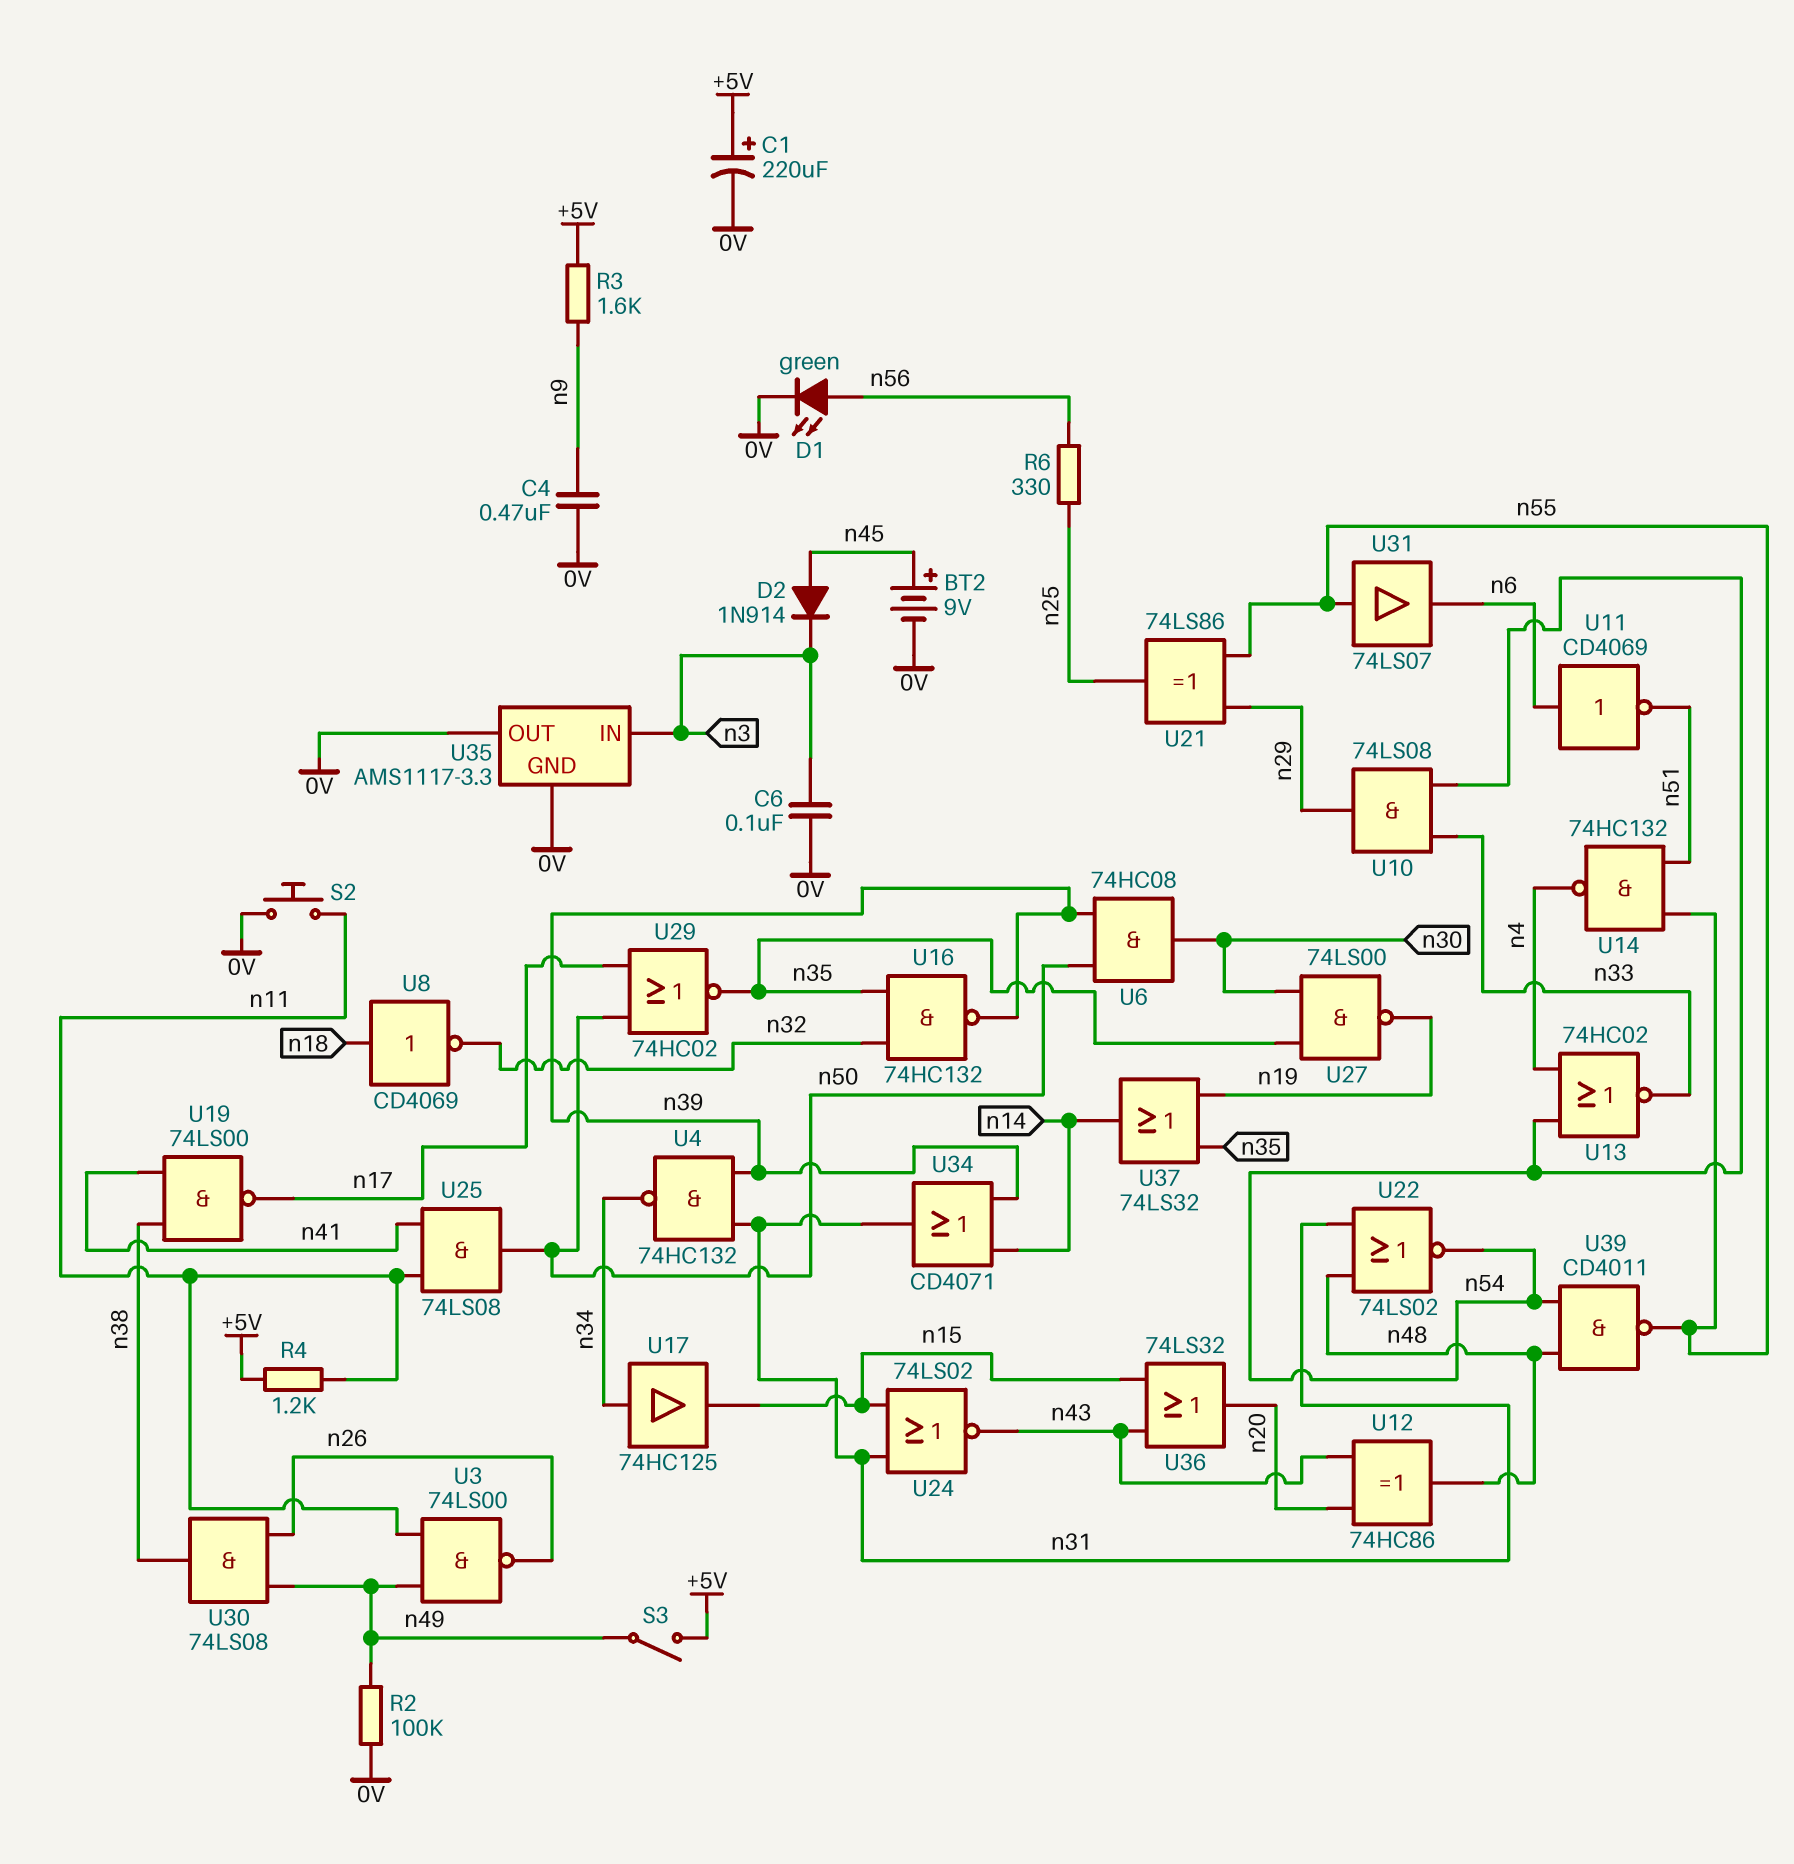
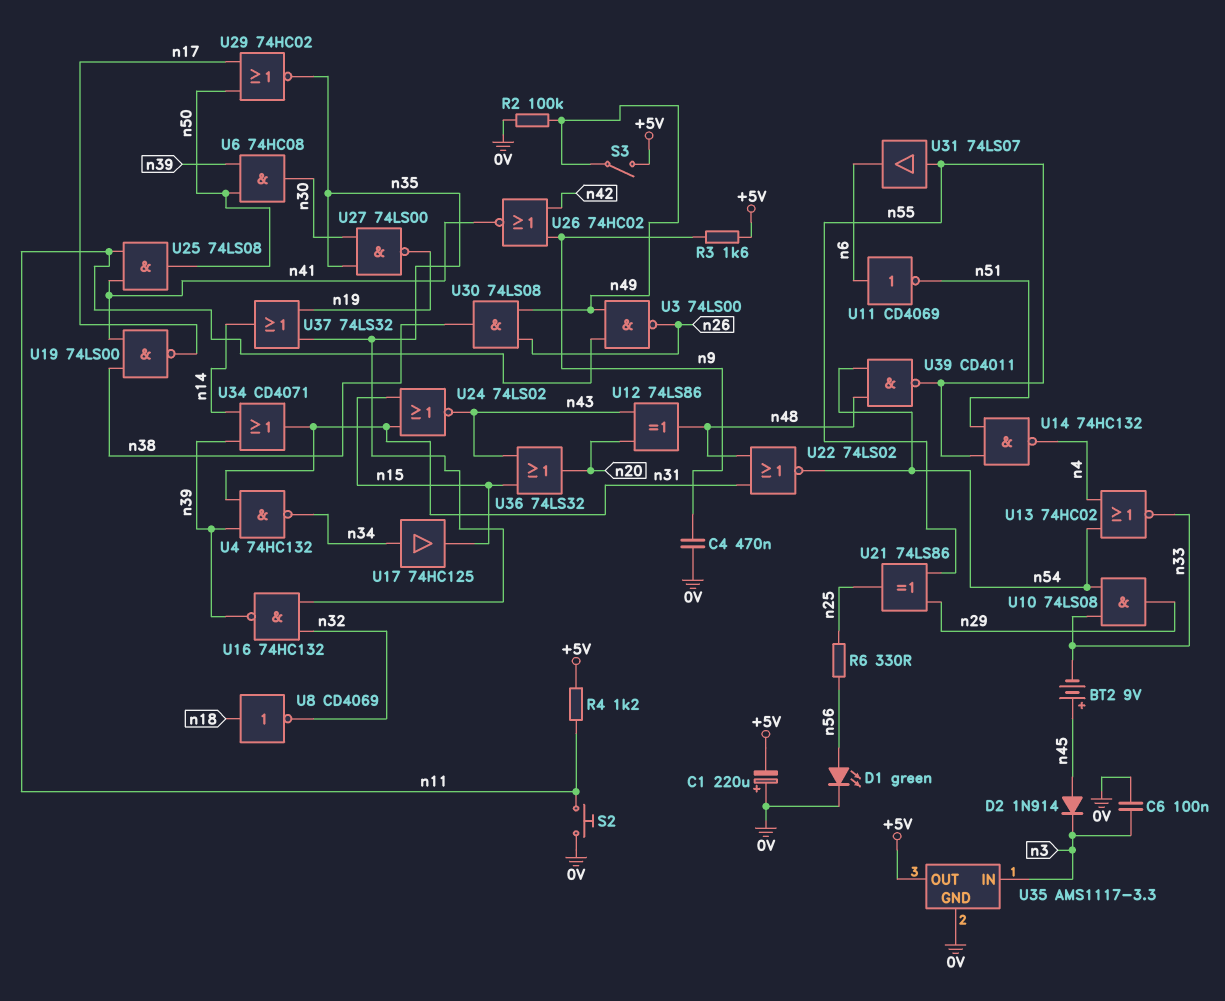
BT2: 9V (plus n45, minus 0V) -> 9V (plus n45, minus n33)
C1: 220uF (plus +5V, minus 0V) -> 220uF (plus 0V, minus +5V)
U12: XOR 74HC86 (in n20, in n43, out n48) -> XOR 74LS86 (in n20, in n43, out n48)
U26: none -> NOR 74HC02 (in n9, in n42, out n41)
U35 pin OUT: 0V -> +5V

